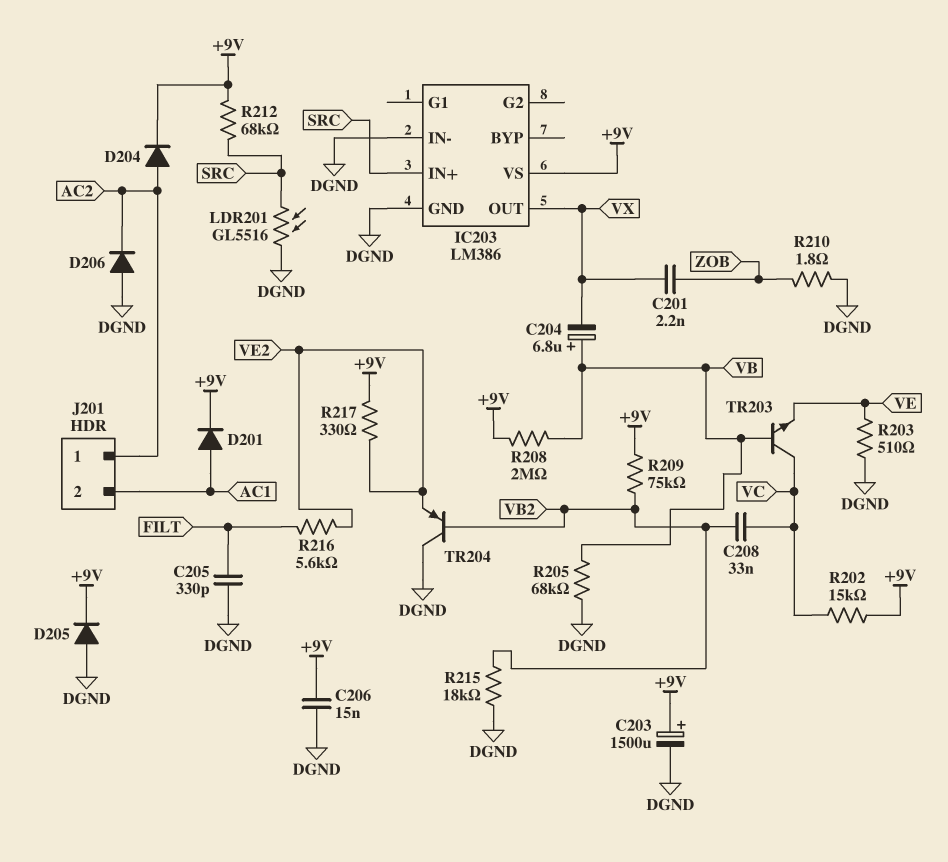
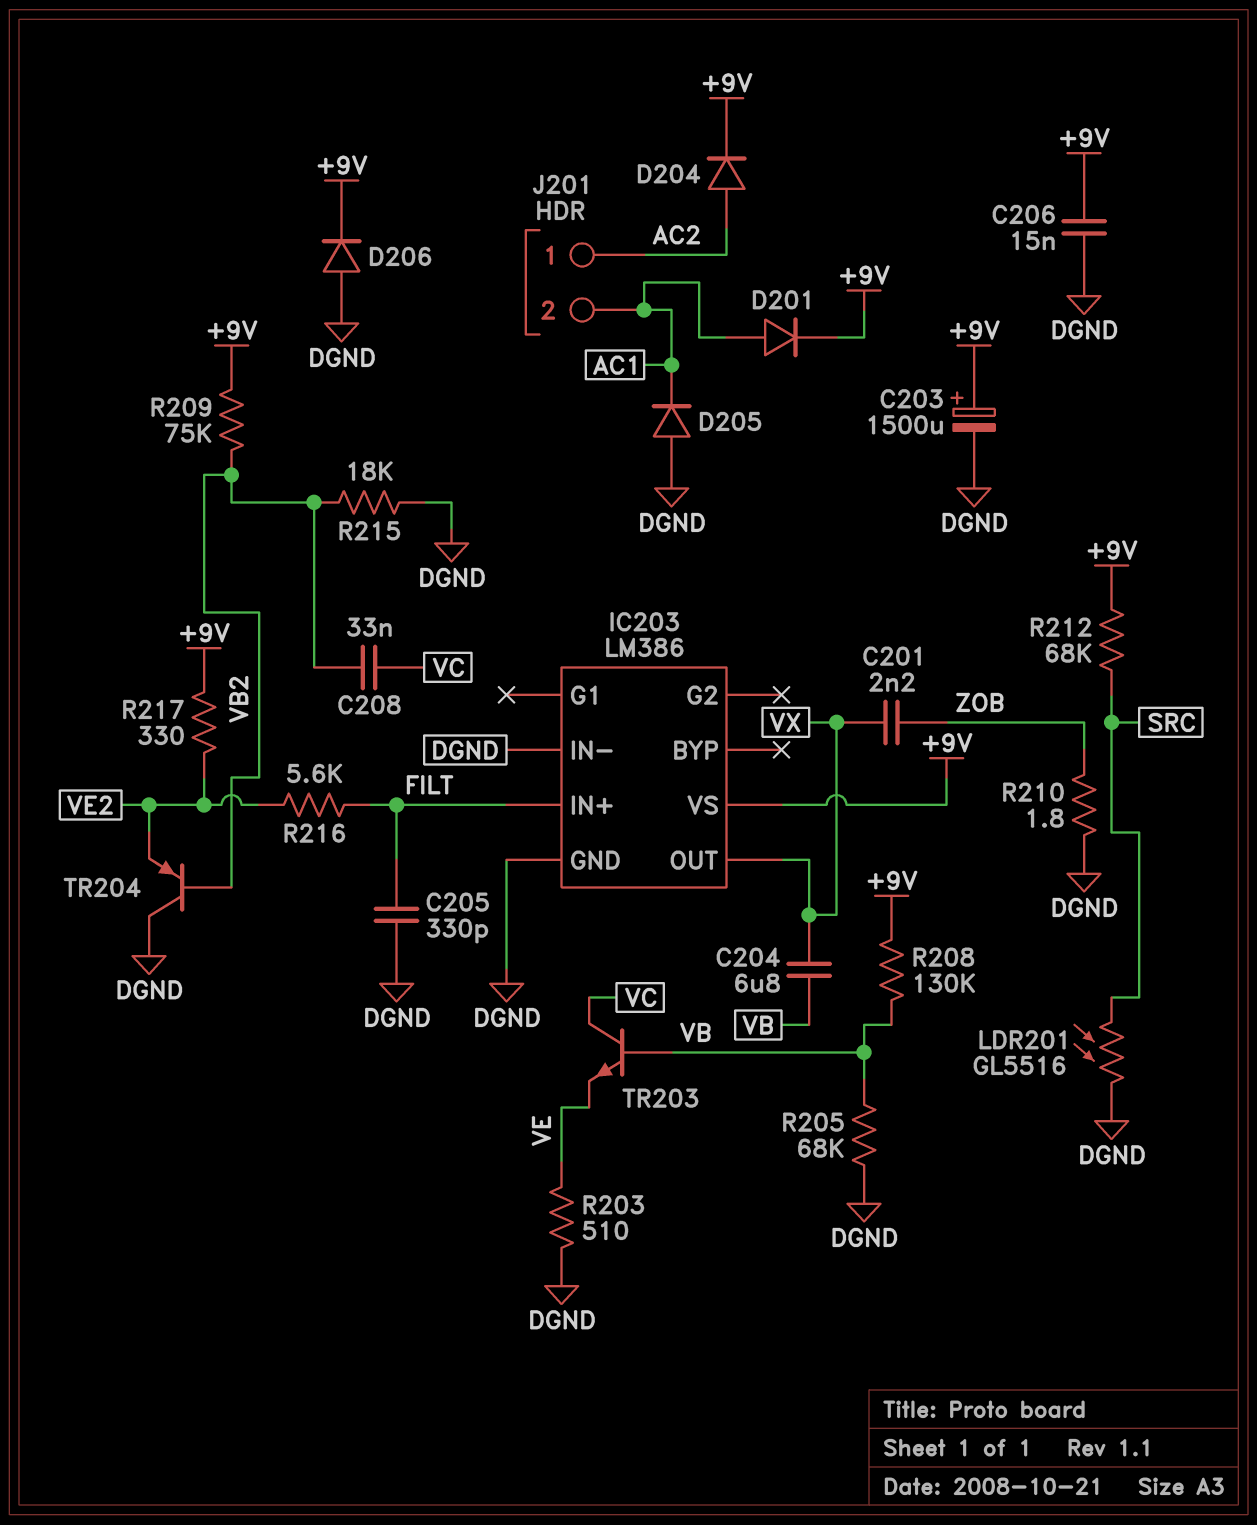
C204: 6.8uF (plus VB, minus VX) -> 6.8uF (VB, VX)
D205: diode (A DGND, K +9V) -> diode (A DGND, K AC1)
D206: diode (A DGND, K AC2) -> diode (A DGND, K +9V)
IC203 pin IN+: SRC -> FILT
R202: 15k (+9V, VC) -> none
R208: 2M (+9V, VB) -> 130k (+9V, VB)

